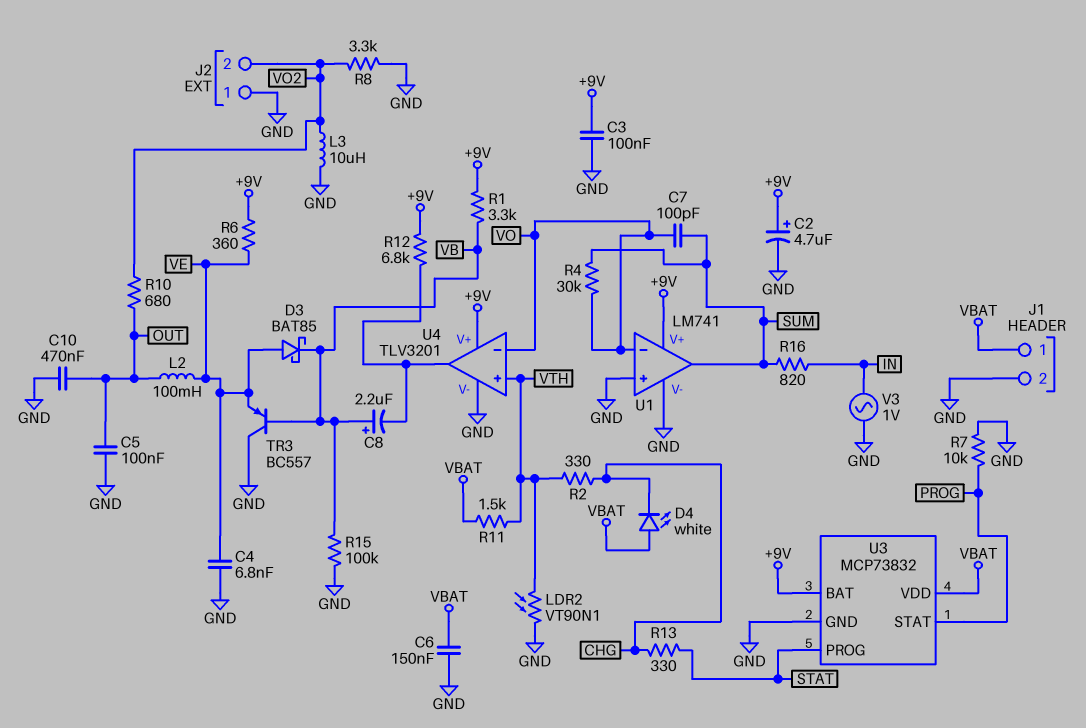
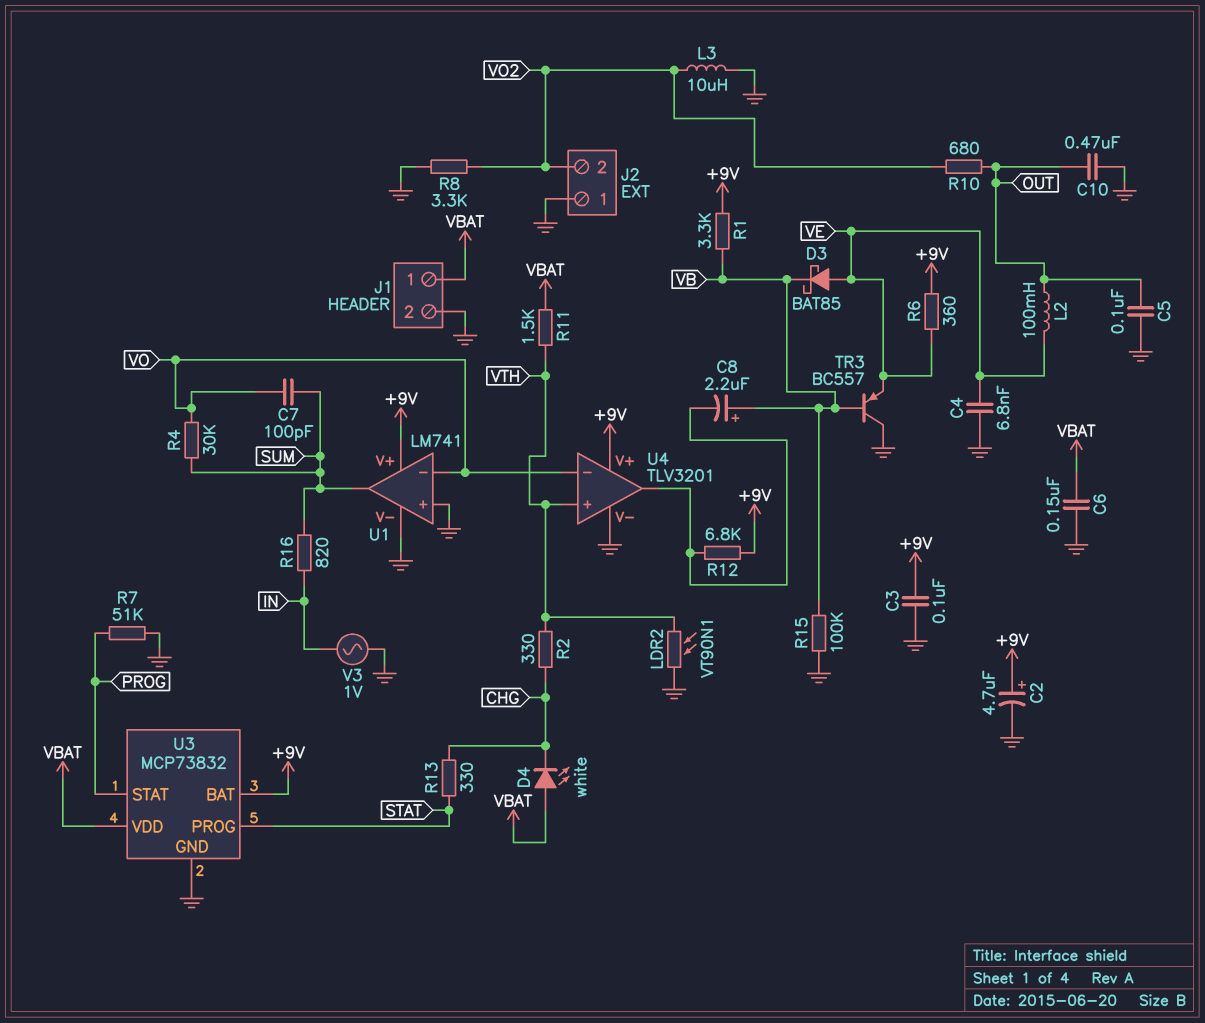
R7: 10k (GND, PROG) -> 51k (GND, PROG)

